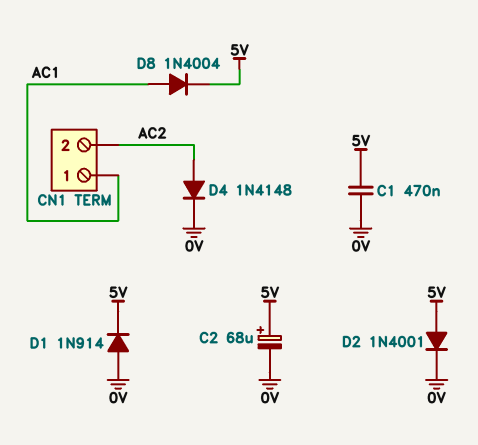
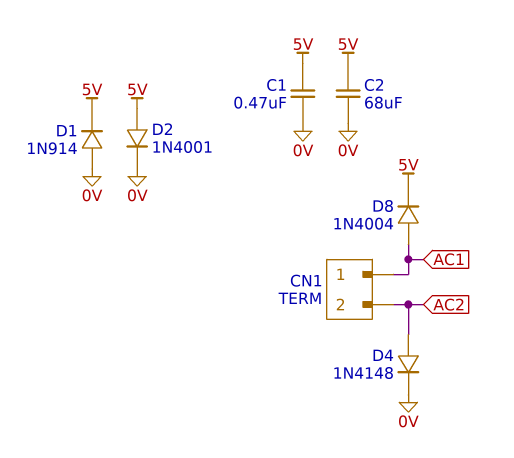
C2: 68uF (plus 5V, minus 0V) -> 68uF (0V, 5V)

